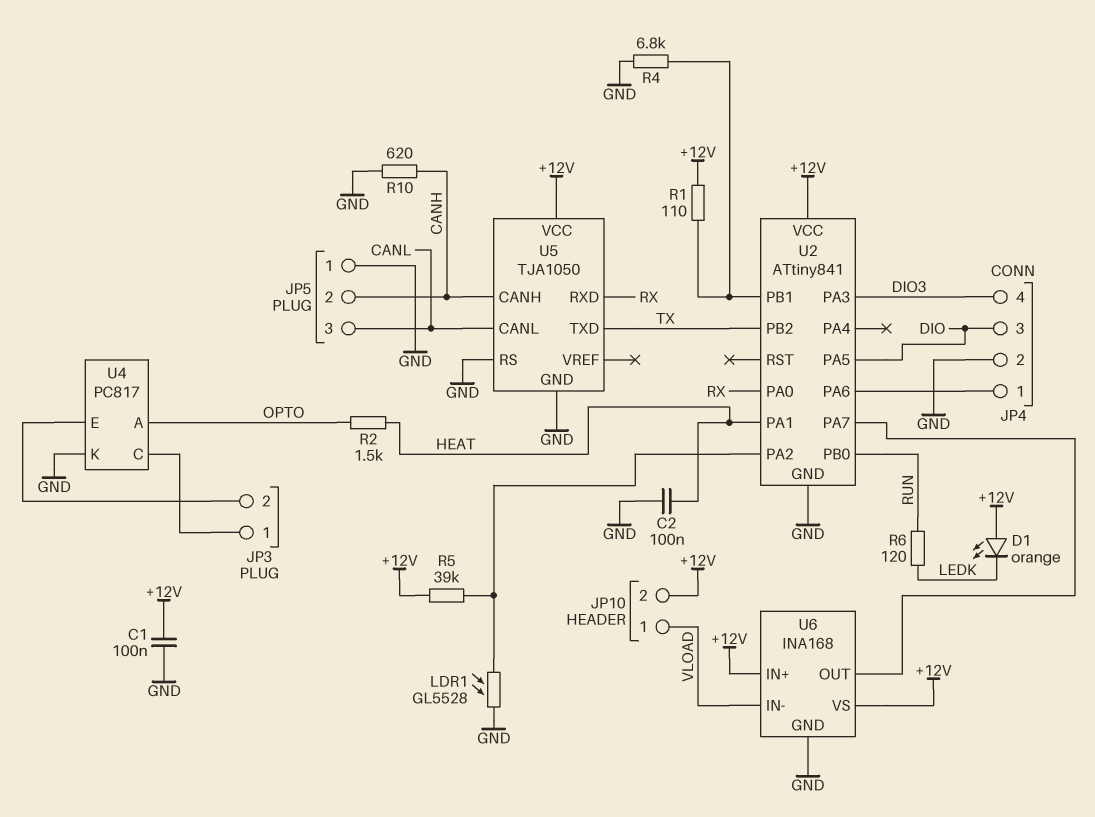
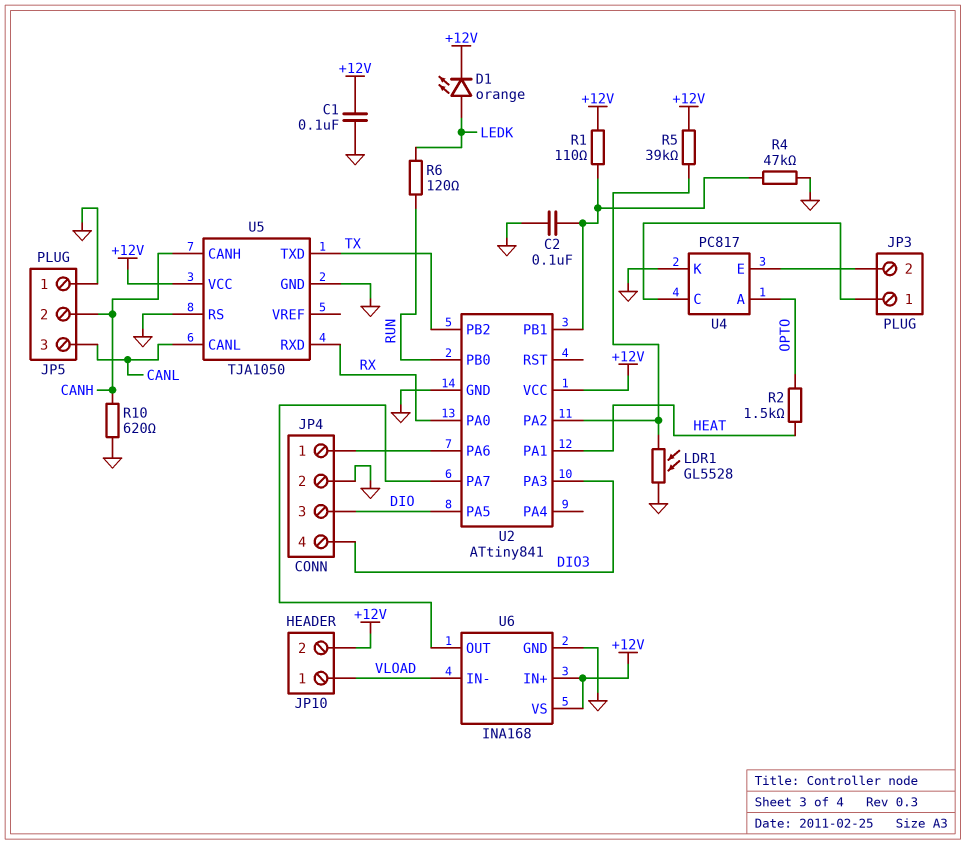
C2: 100nF (GND, HEAT) -> 100nF (GND, U2/PB1)
D1: LED orange (A +12V, K LEDK) -> LED orange (A LEDK, K +12V)
R4: 6.8k (GND, U2/PB1) -> 47k (GND, U2/PB1)

